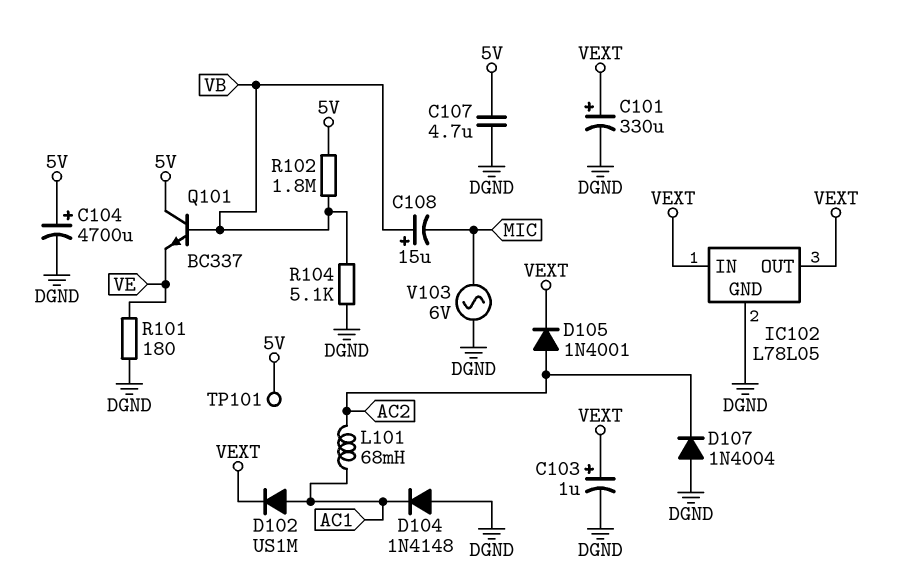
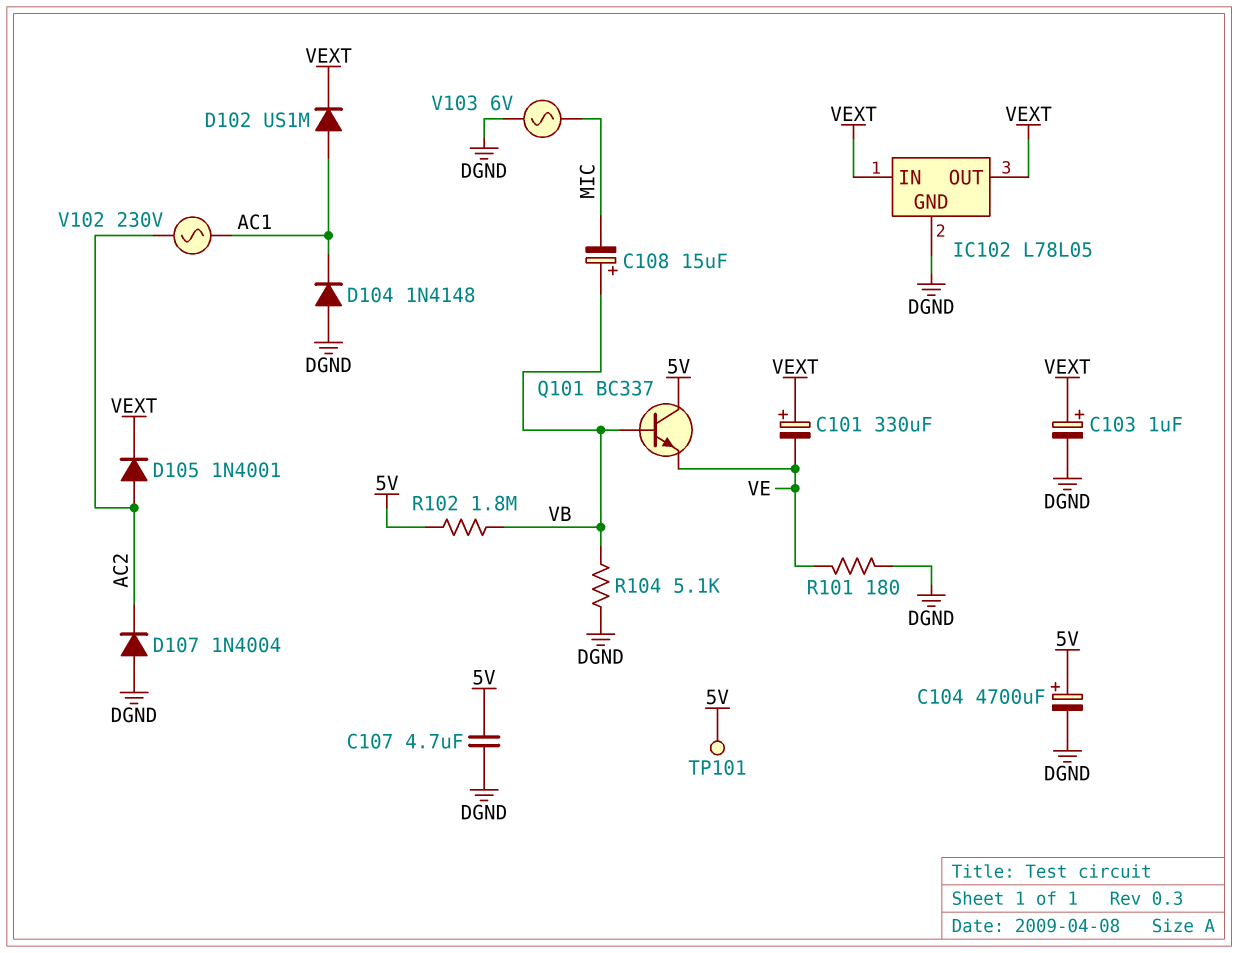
C101: 330uF (plus VEXT, minus DGND) -> 330uF (plus VEXT, minus VE)
L101: 68mH (AC1, AC2) -> none
V102: none -> AC 230V (AC1, AC2)

